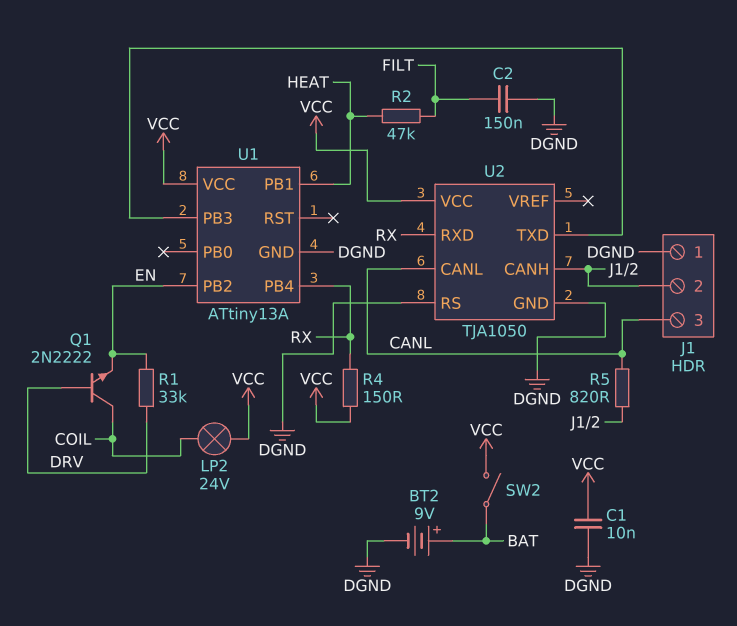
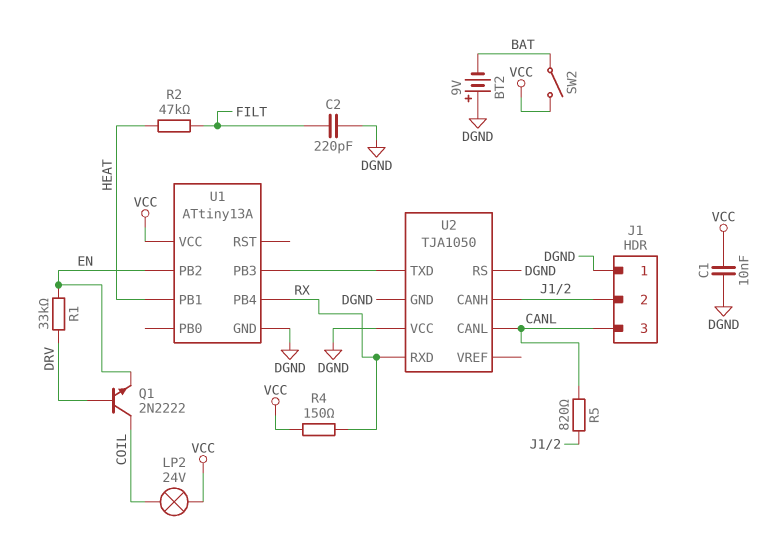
BT2: 9V (plus BAT, minus DGND) -> 9V (plus DGND, minus BAT)
C2: 150nF (DGND, FILT) -> 220pF (DGND, FILT)
U2 pin VCC: VCC -> DGND

